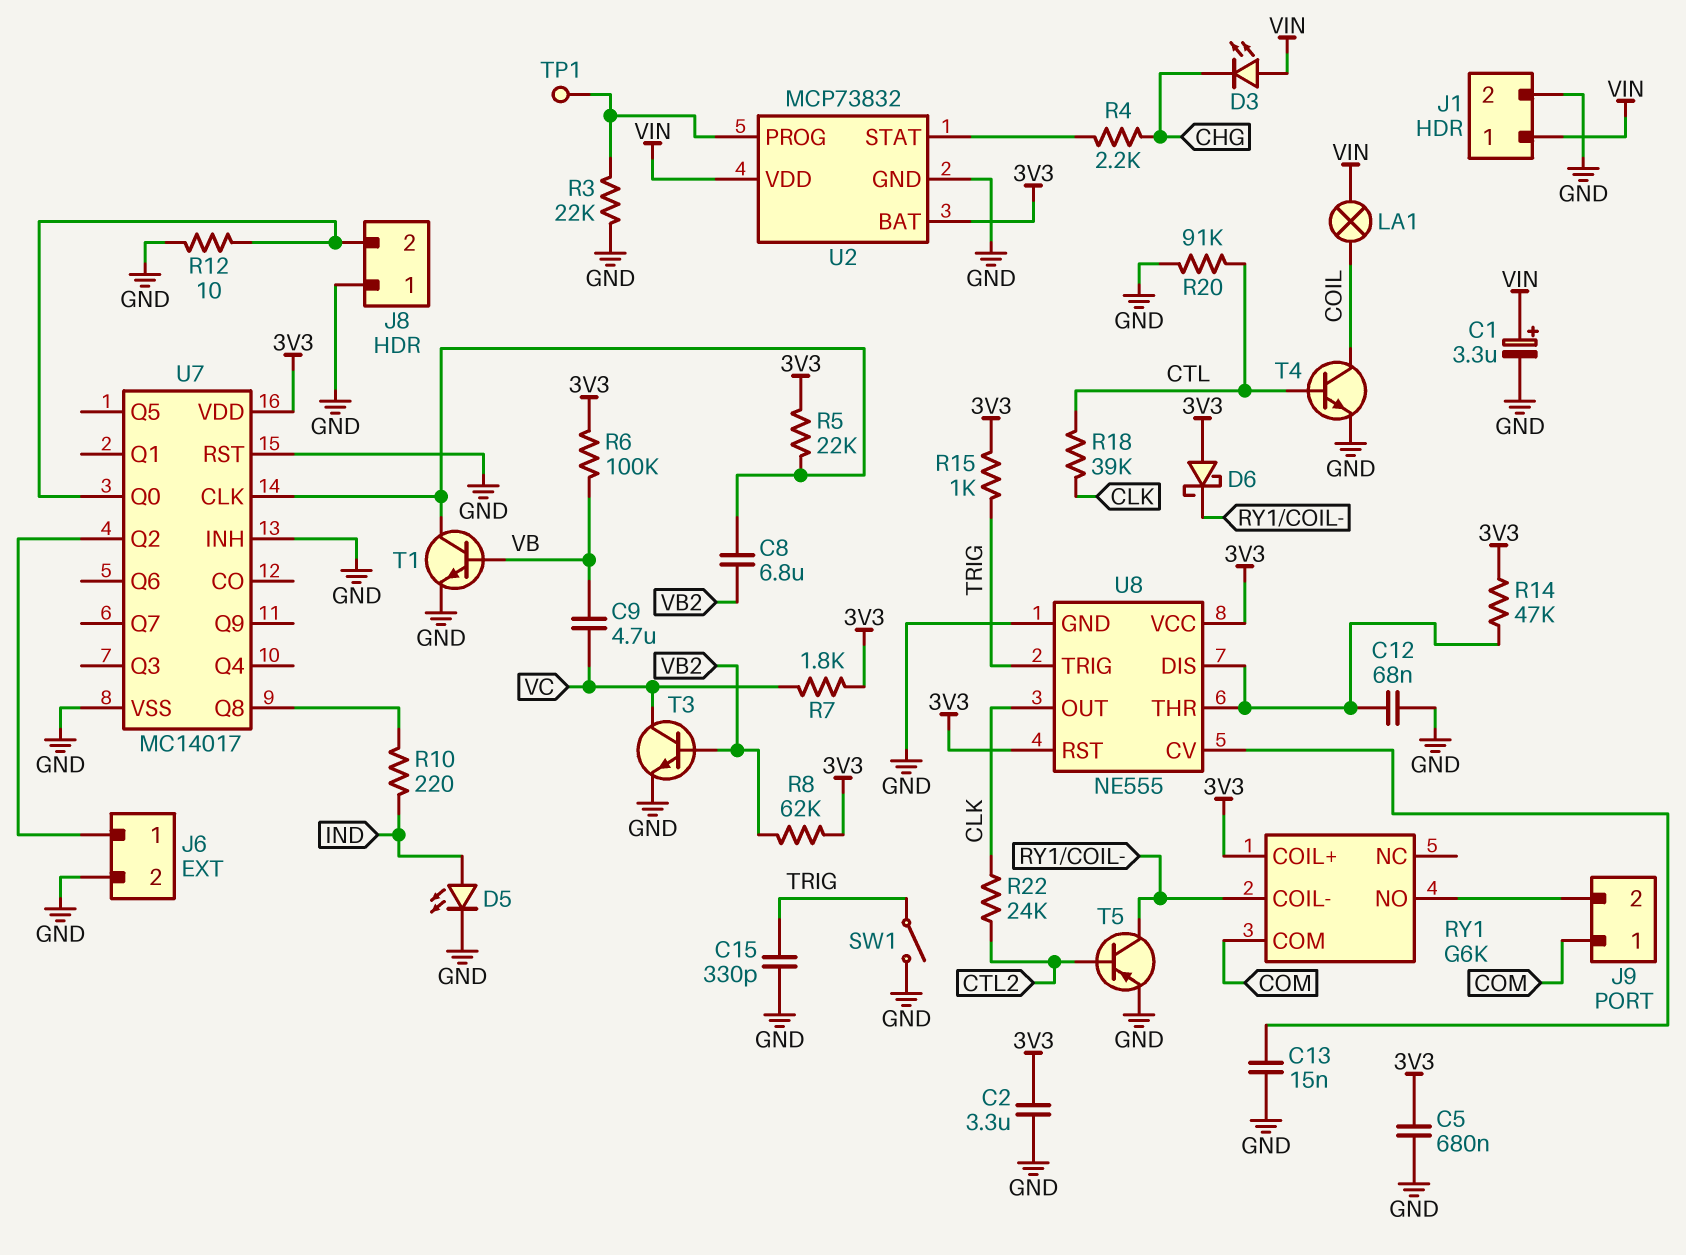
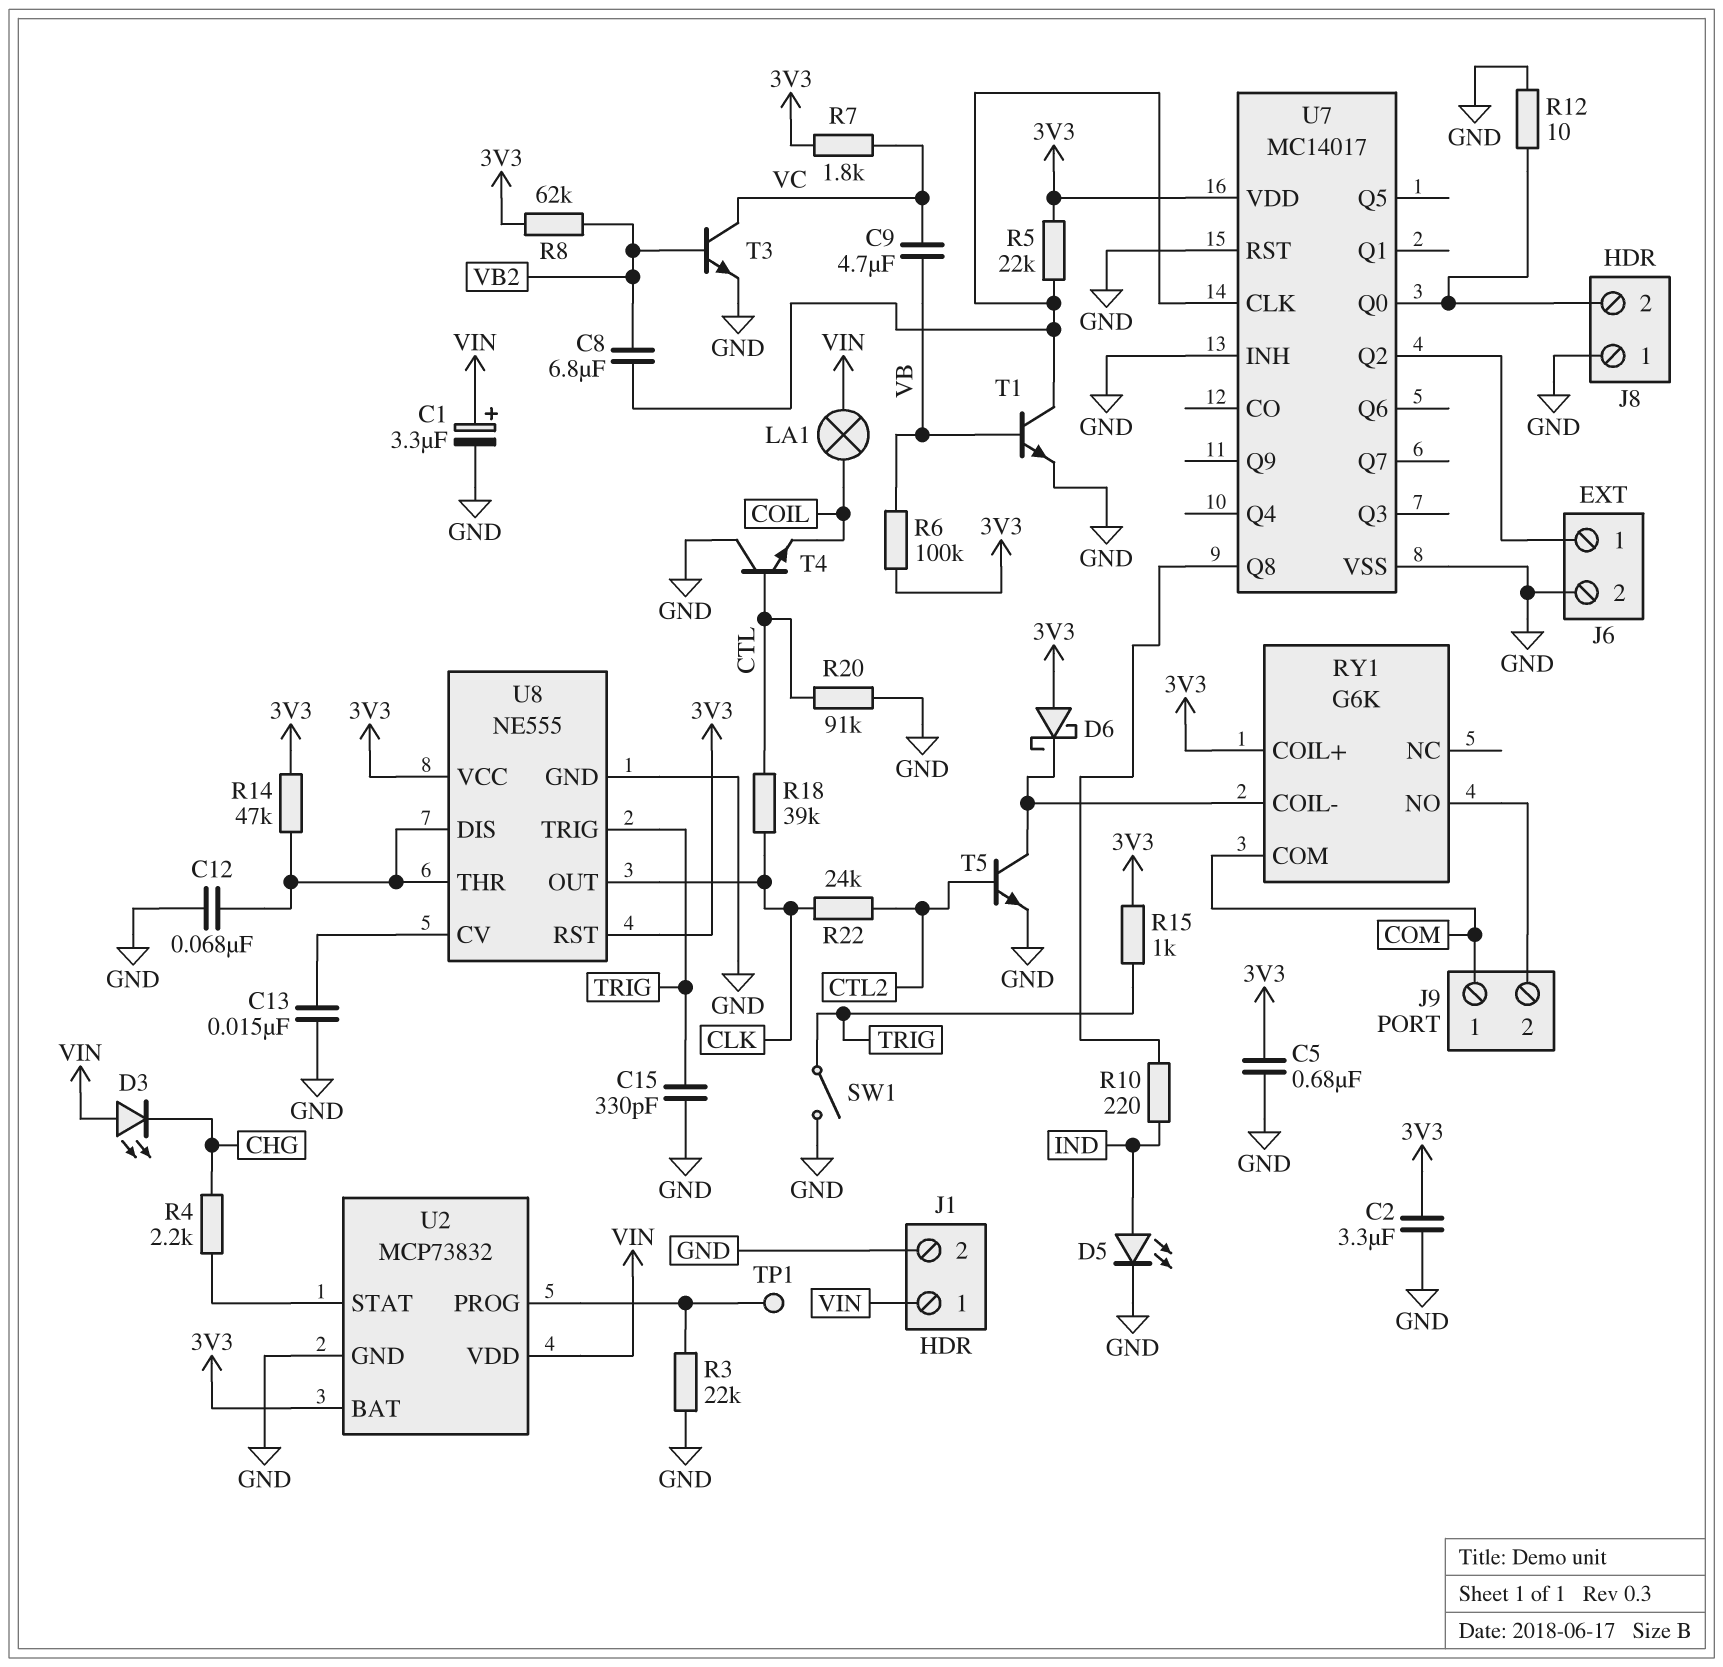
T4: NPN (B CTL, C COIL, E GND) -> NPN (B CTL, C GND, E COIL)
T5: PNP (B CTL2, C RY1/COIL-, E GND) -> NPN (B CTL2, C RY1/COIL-, E GND)

